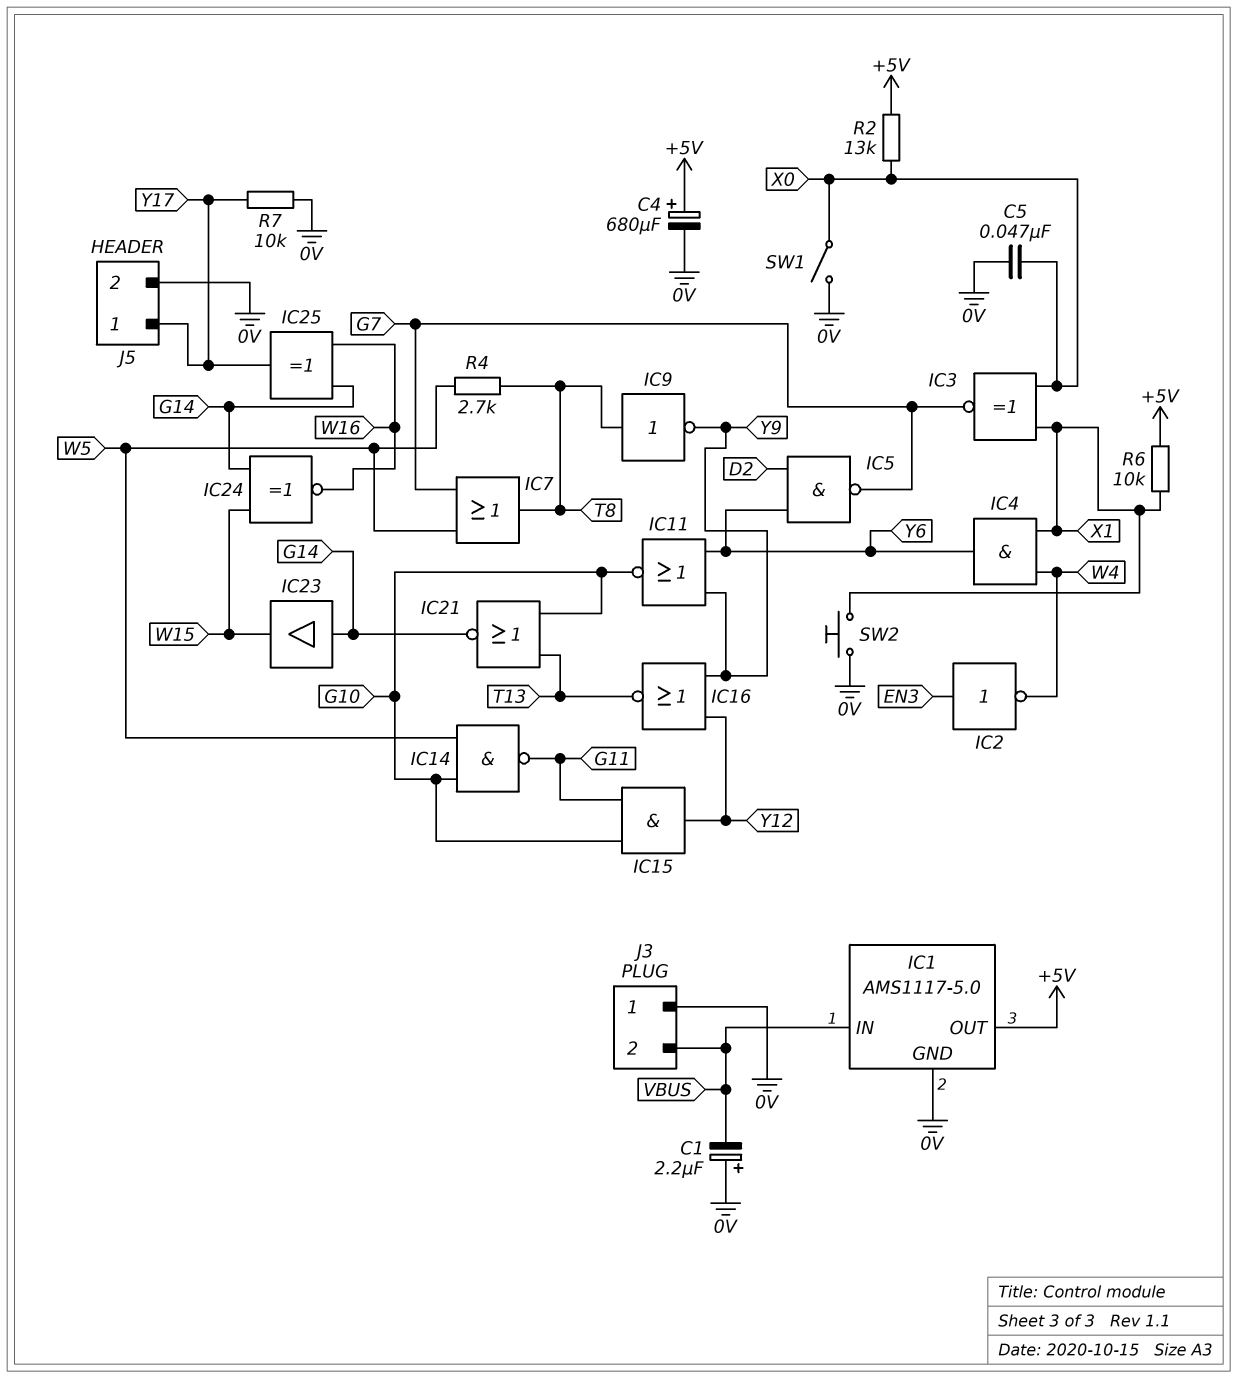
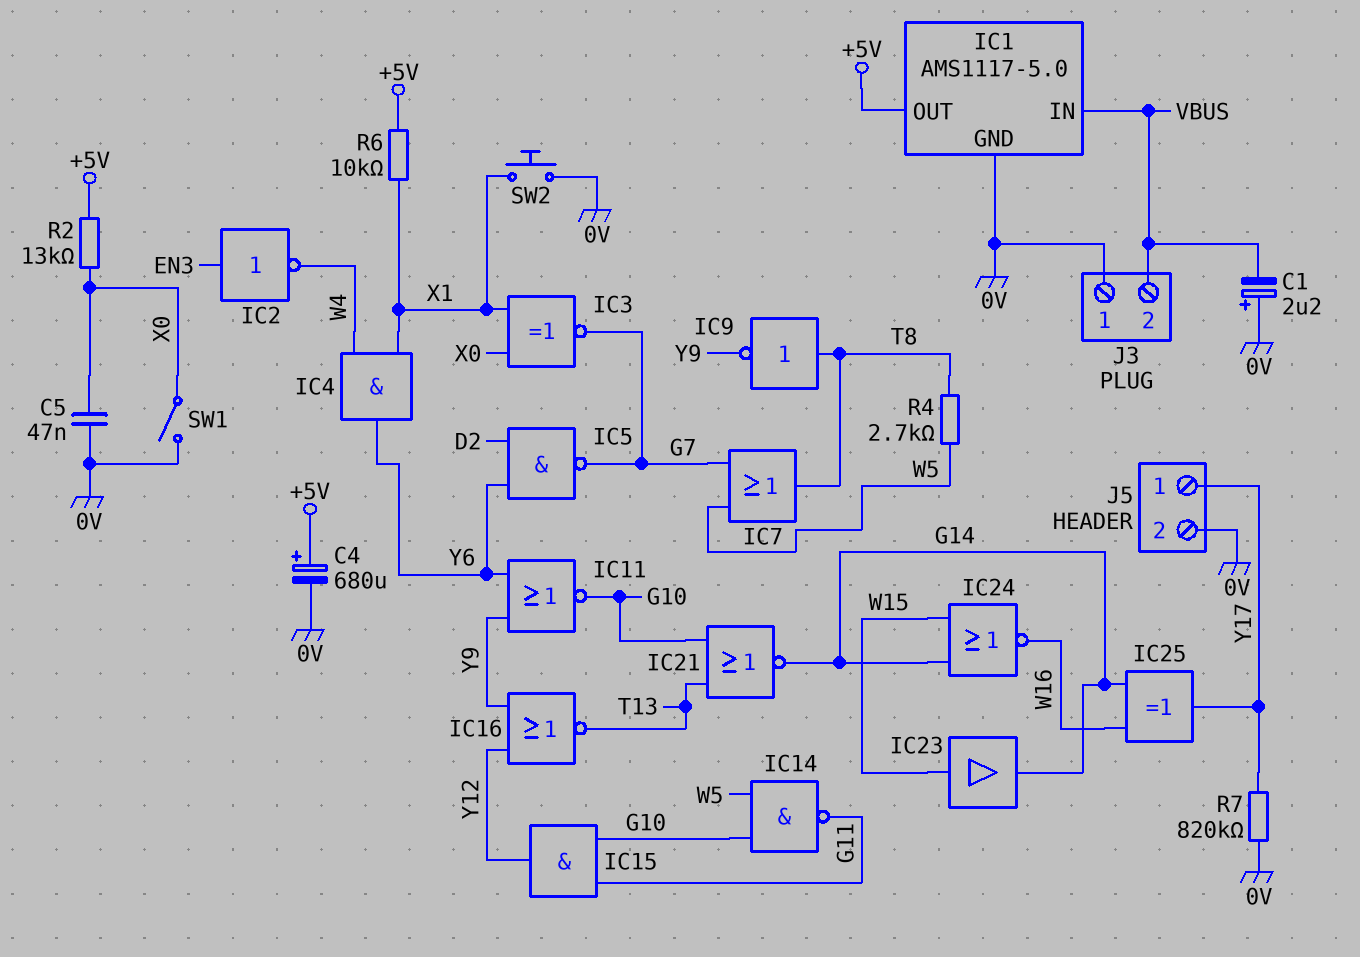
IC23: buffer (in G14, out W15) -> buffer (in W15, out G14)
IC24: XNOR (in G14, in W15, out W16) -> NOR (in G14, in W15, out W16)
R7: 10k (0V, Y17) -> 820k (0V, Y17)

